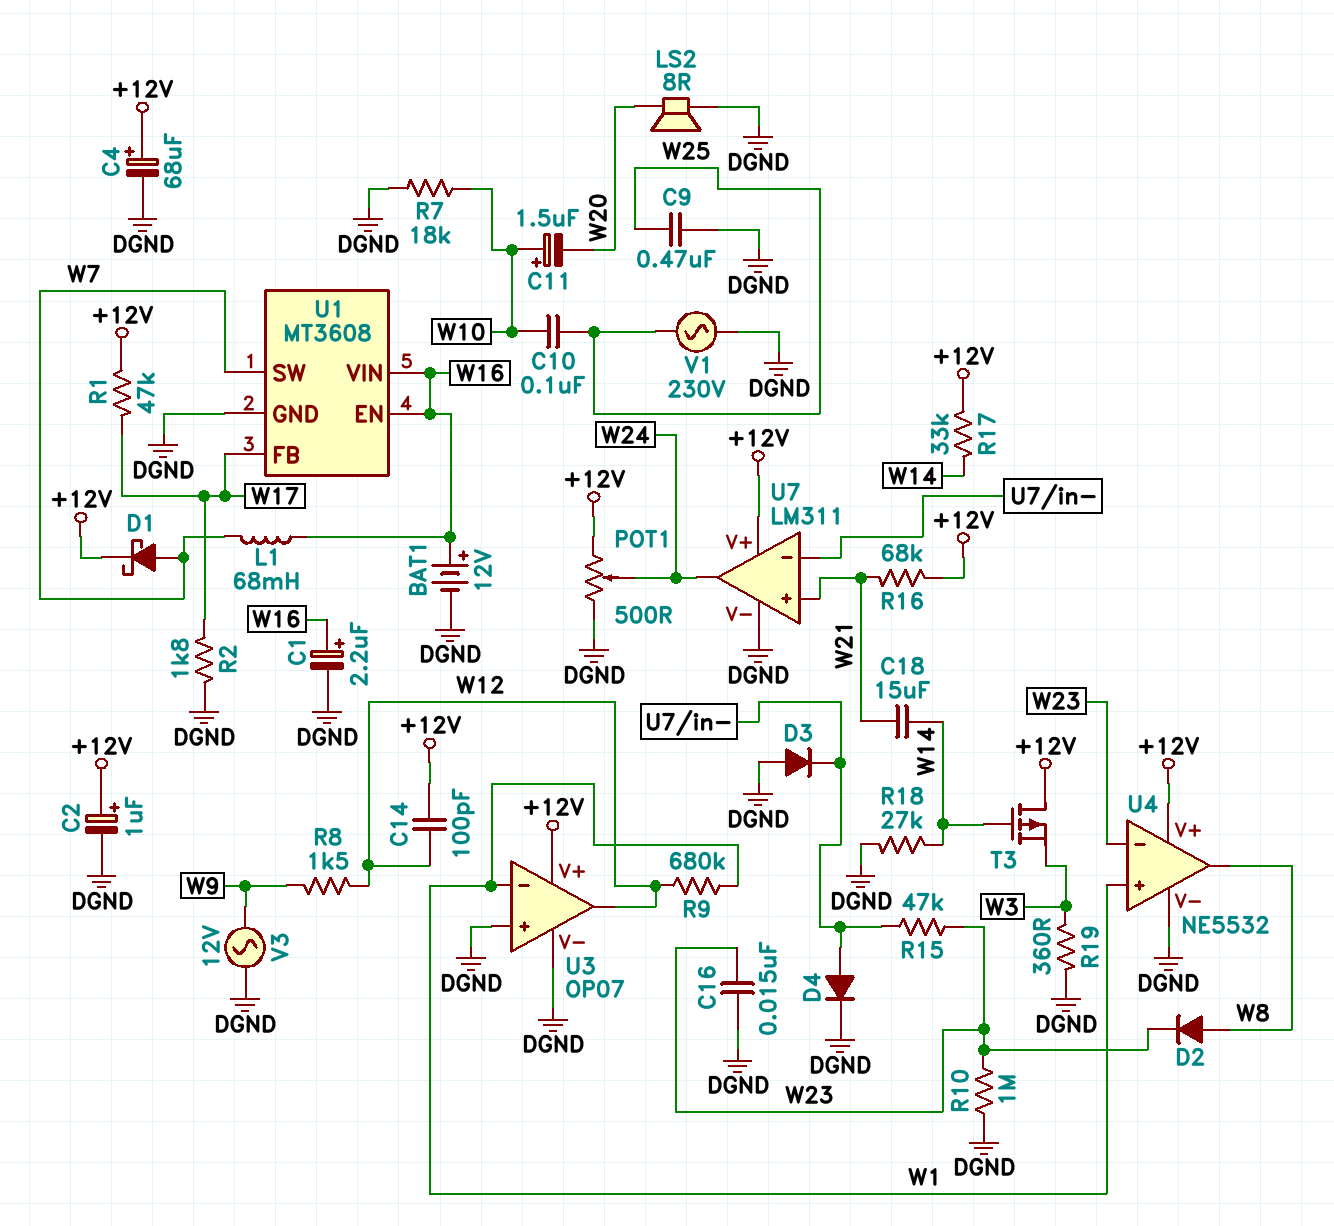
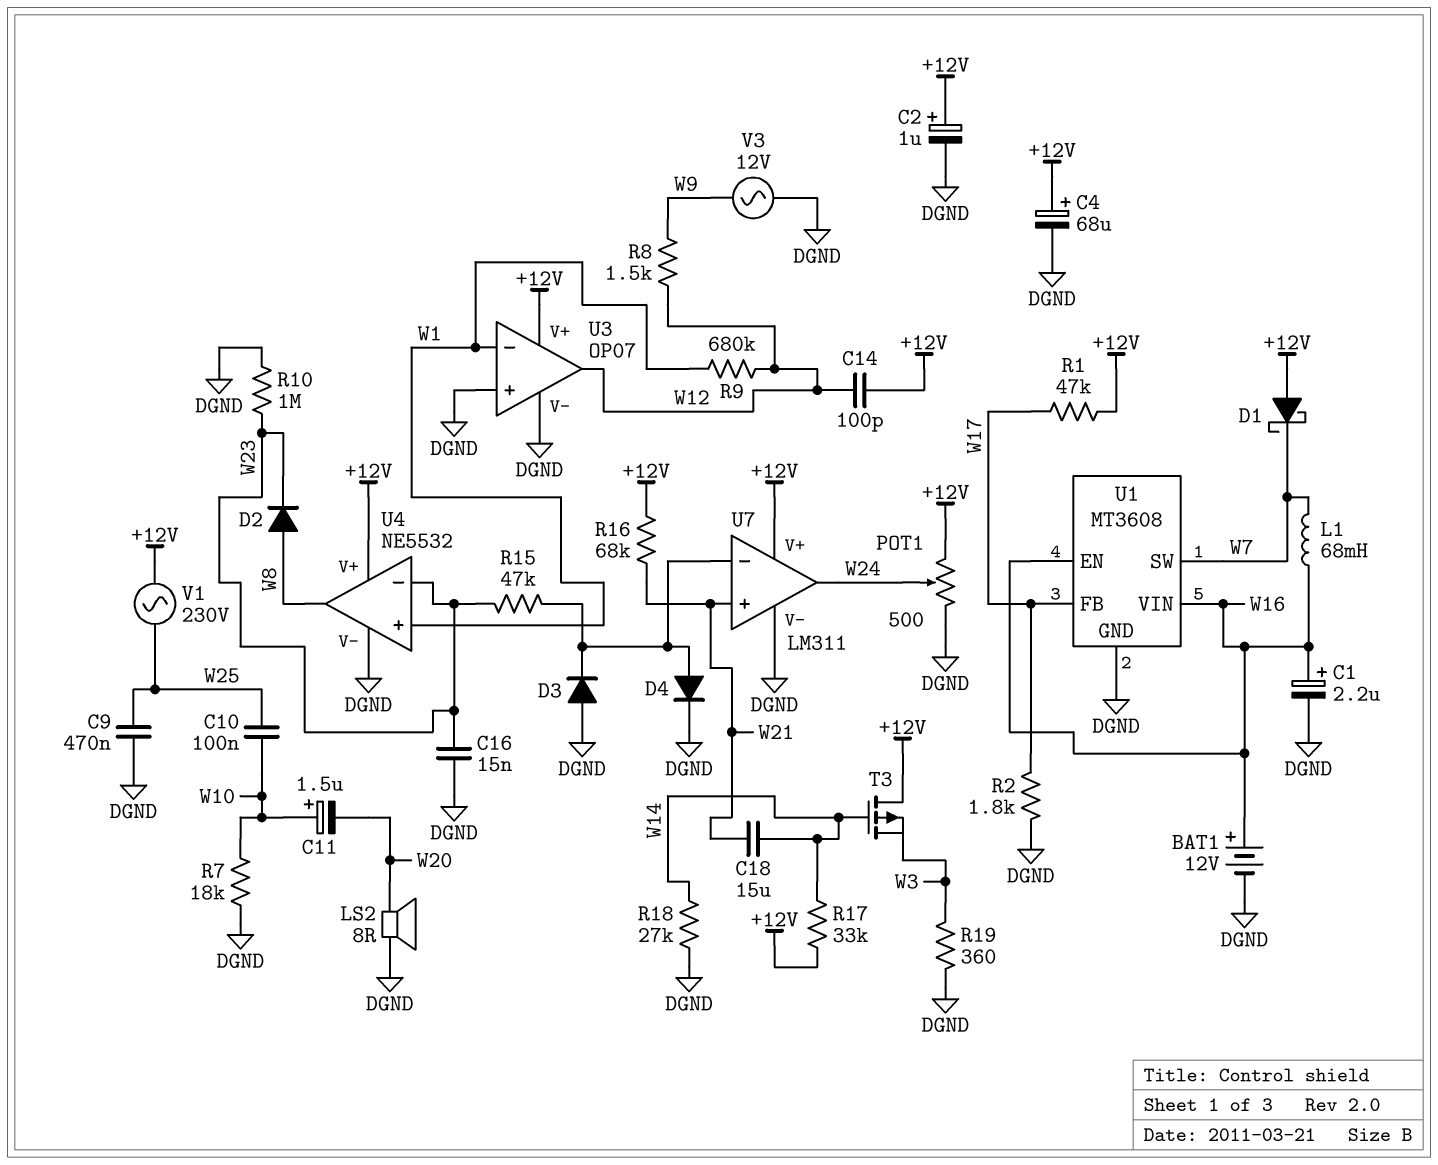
D1: schottky (A W7, K +12V) -> schottky (A +12V, K W7)
V1: AC 230V (DGND, W25) -> AC 230V (+12V, W25)

